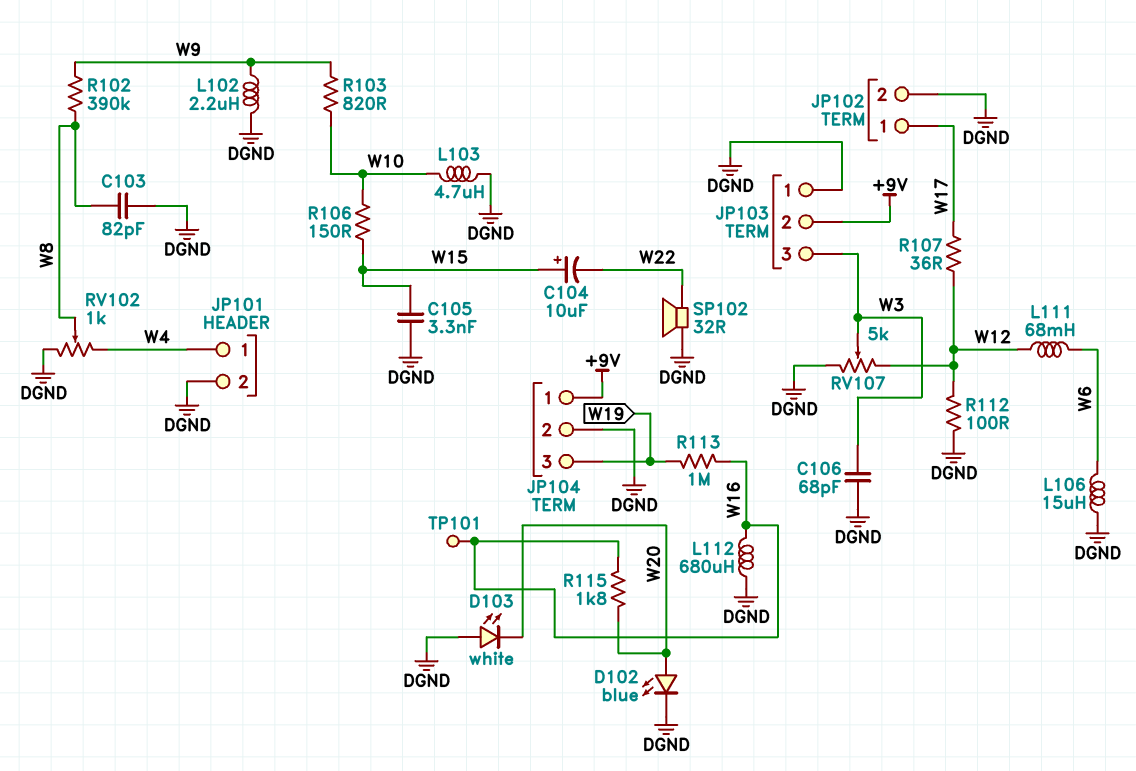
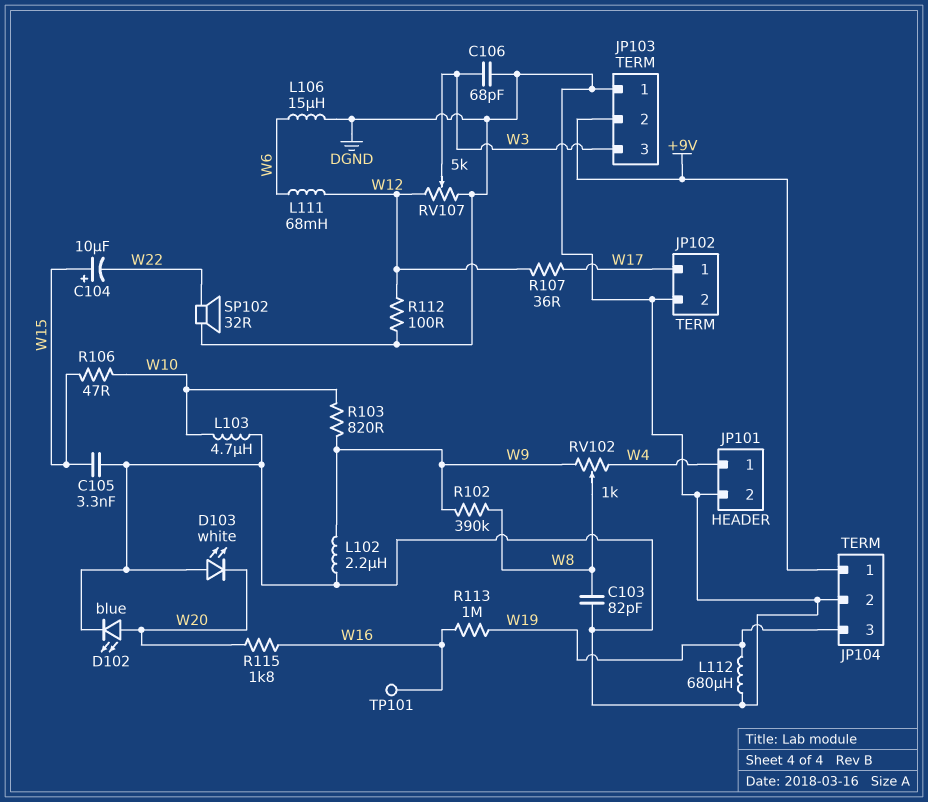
L112: 680uH (DGND, W16) -> 680uH (DGND, W19)
R106: 150 (W10, W15) -> 47 (W10, W15)
RV102: 1k (DGND, W4, wiper W8) -> 1k (W4, W9, wiper W8)

